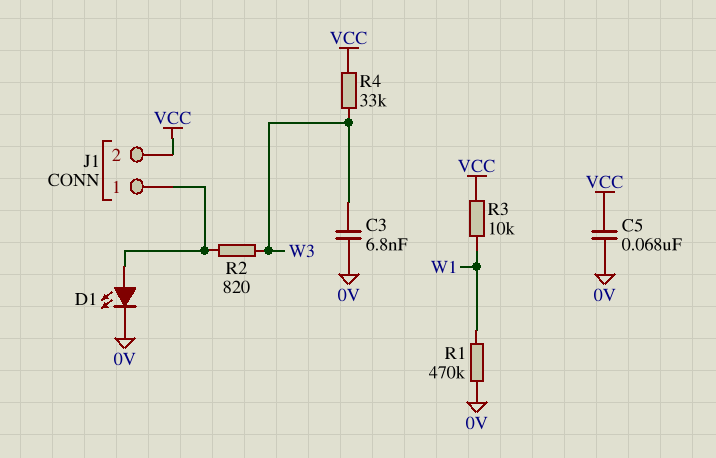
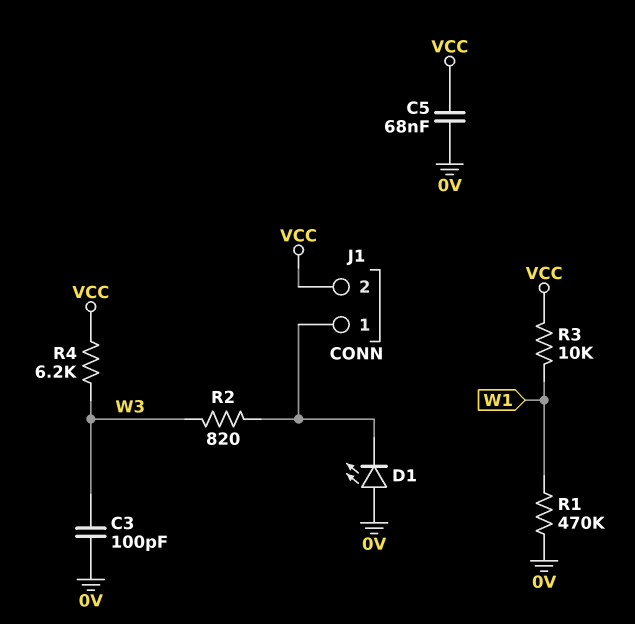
C3: 6.8nF (0V, W3) -> 100pF (0V, W3)
D1: LED (A J1/1, K 0V) -> LED (A 0V, K J1/1)
R4: 33k (VCC, W3) -> 6.2k (VCC, W3)

